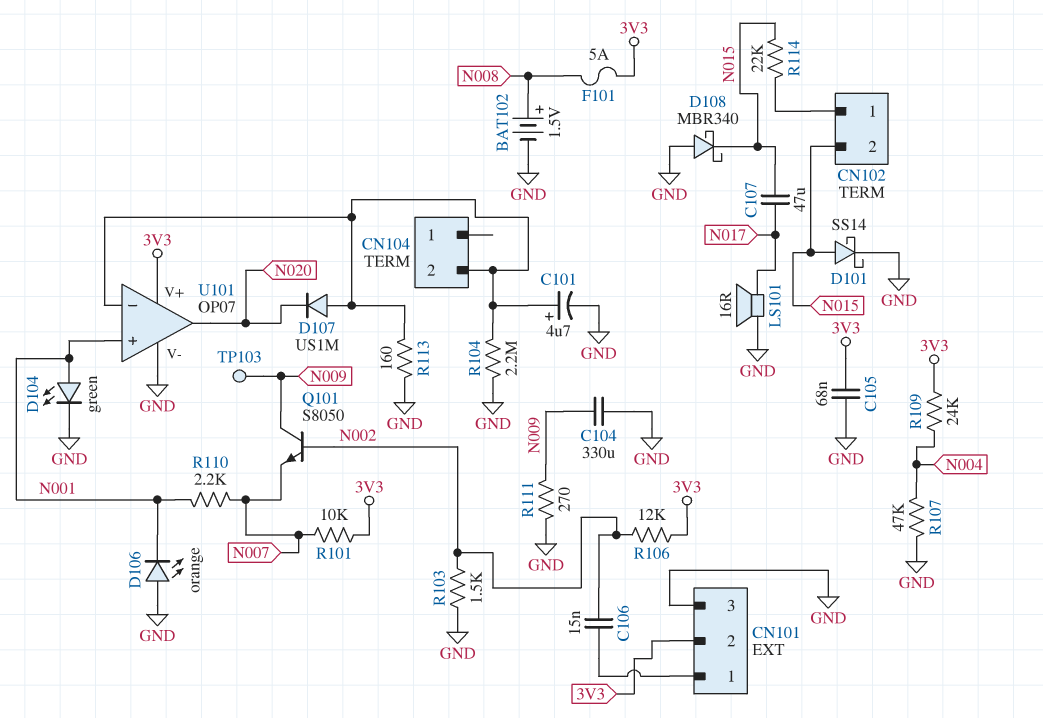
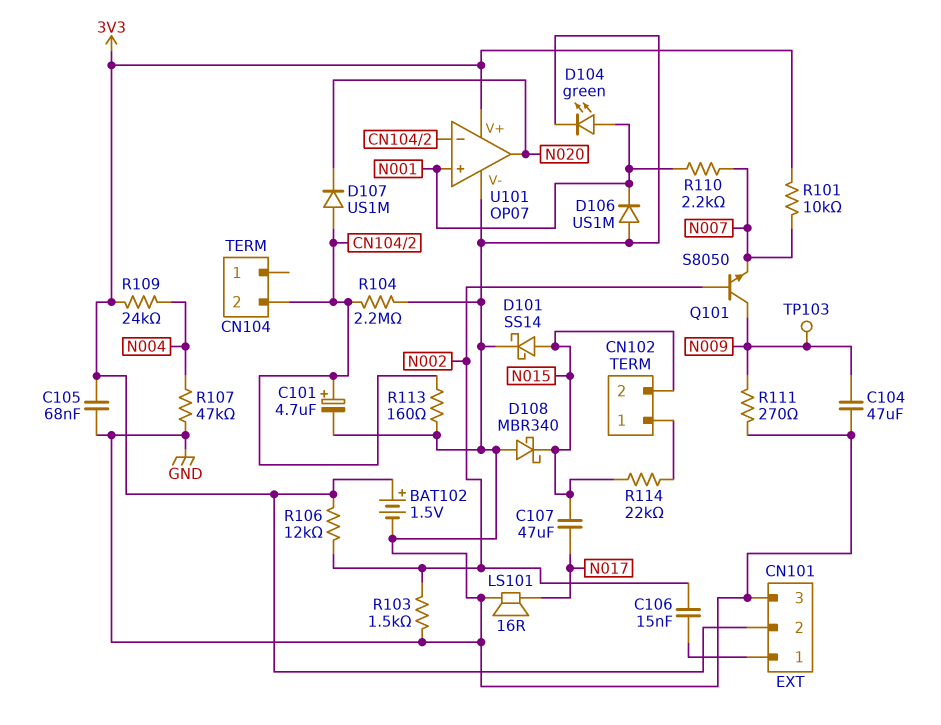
BAT102: 1.5V (plus N008, minus GND) -> 1.5V (plus 3V3, minus GND)
C104: 330uF (GND, N009) -> 47uF (GND, N009)
D106: LED orange (A GND, K N001) -> diode US1M (A GND, K N001)
F101: 5A (3V3, N008) -> none

